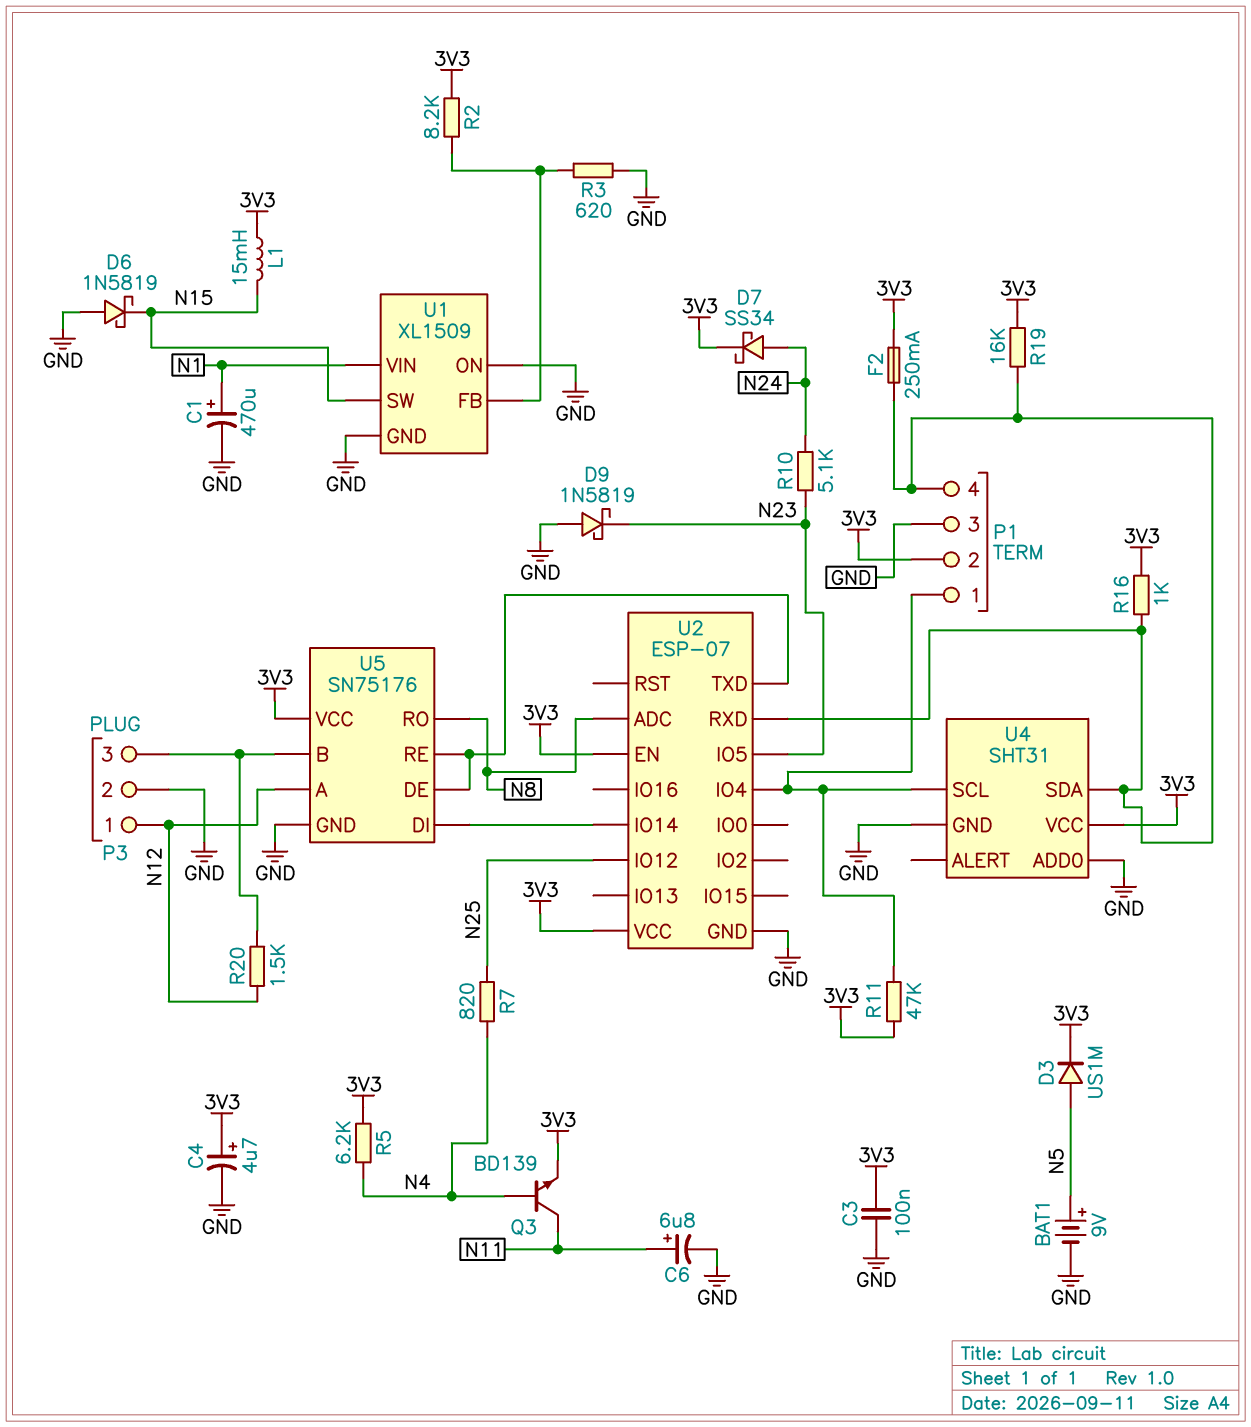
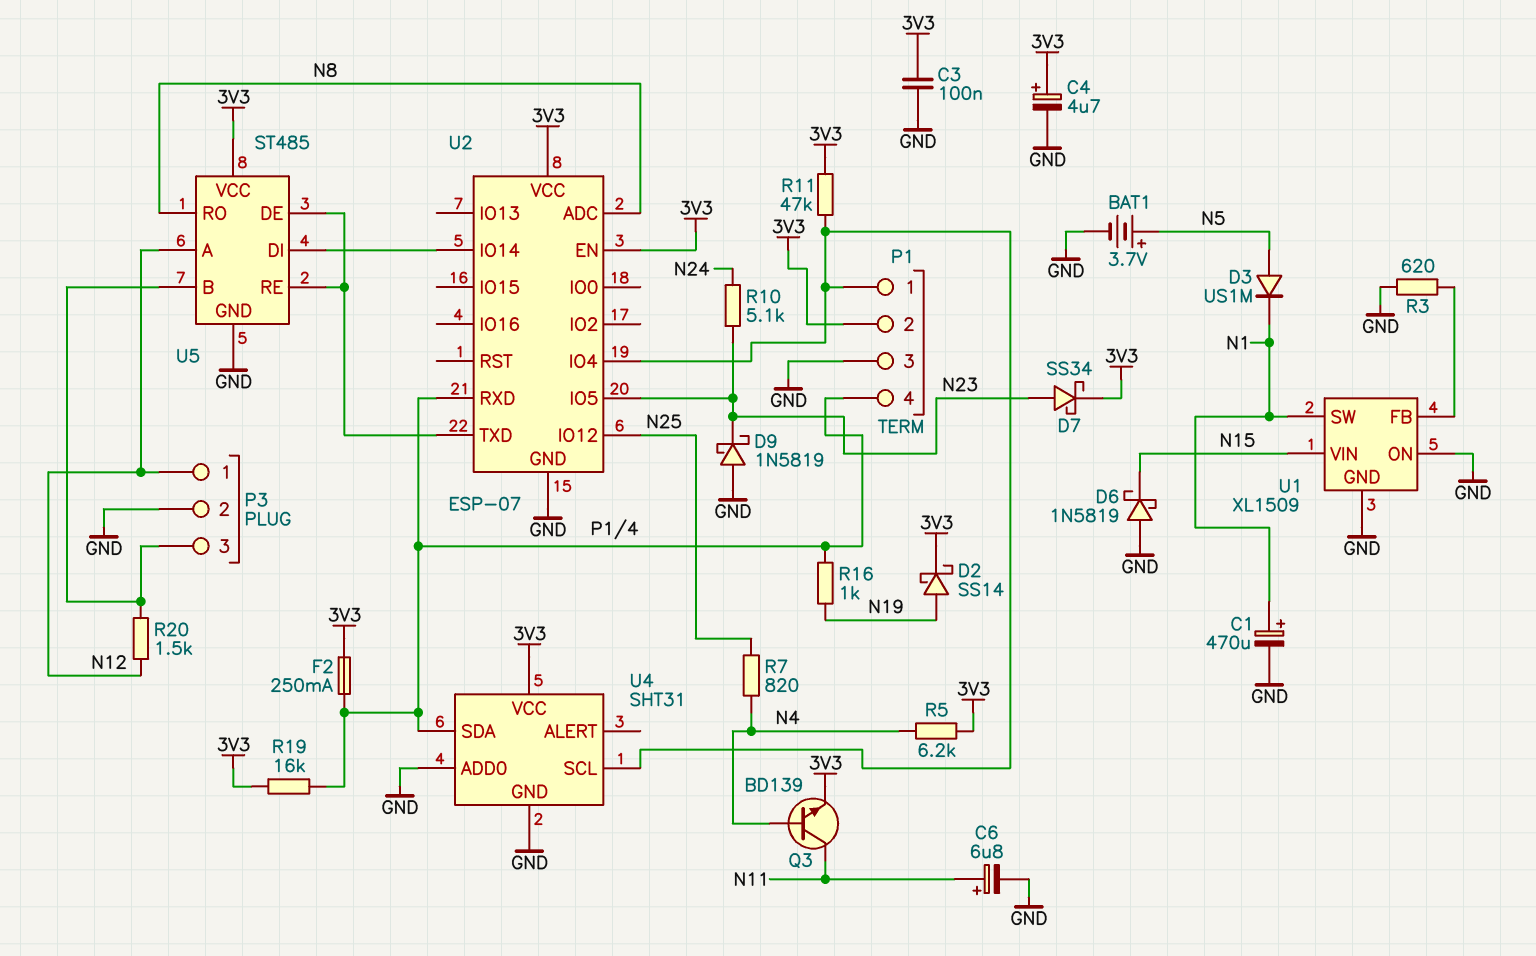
BAT1: 9V (plus N5, minus GND) -> 3.7V (plus N5, minus GND)
D2: none -> schottky SS14 (A N19, K 3V3)
D3: diode US1M (A N5, K 3V3) -> diode US1M (A N5, K N1)
D7: schottky SS34 (A N24, K 3V3) -> schottky SS34 (A N23, K 3V3)
L1: 15mH (3V3, N15) -> none
R2: 8.2k (3V3, U1/FB) -> none
R16: 1k (3V3, P1/4) -> 1k (N19, P1/4)
U1 pin SW: N15 -> N1
U1 pin VIN: N1 -> N15
U5: SN75176 -> ST485

